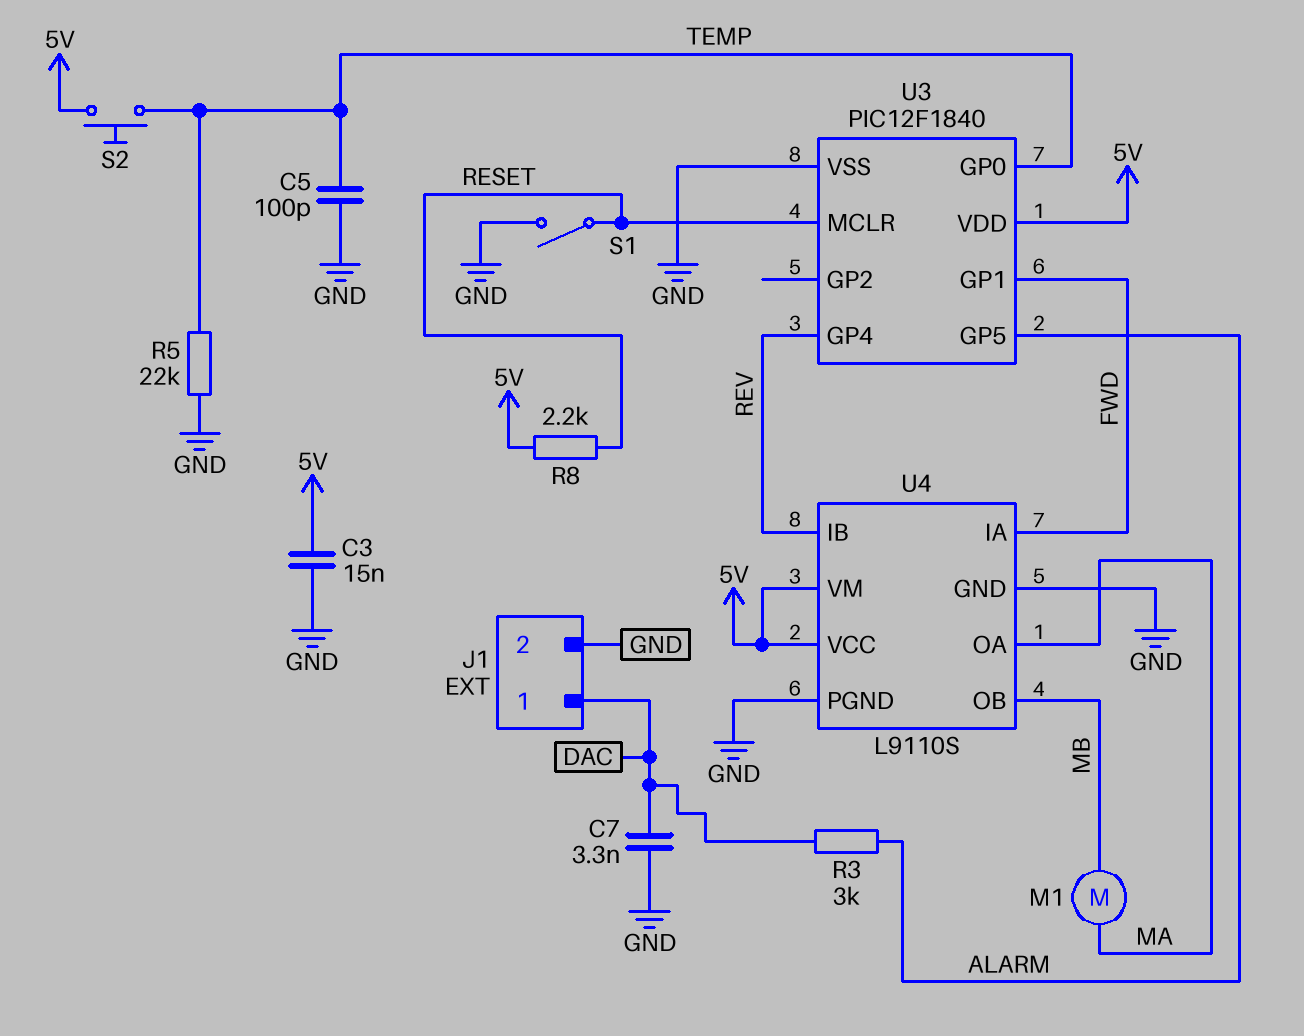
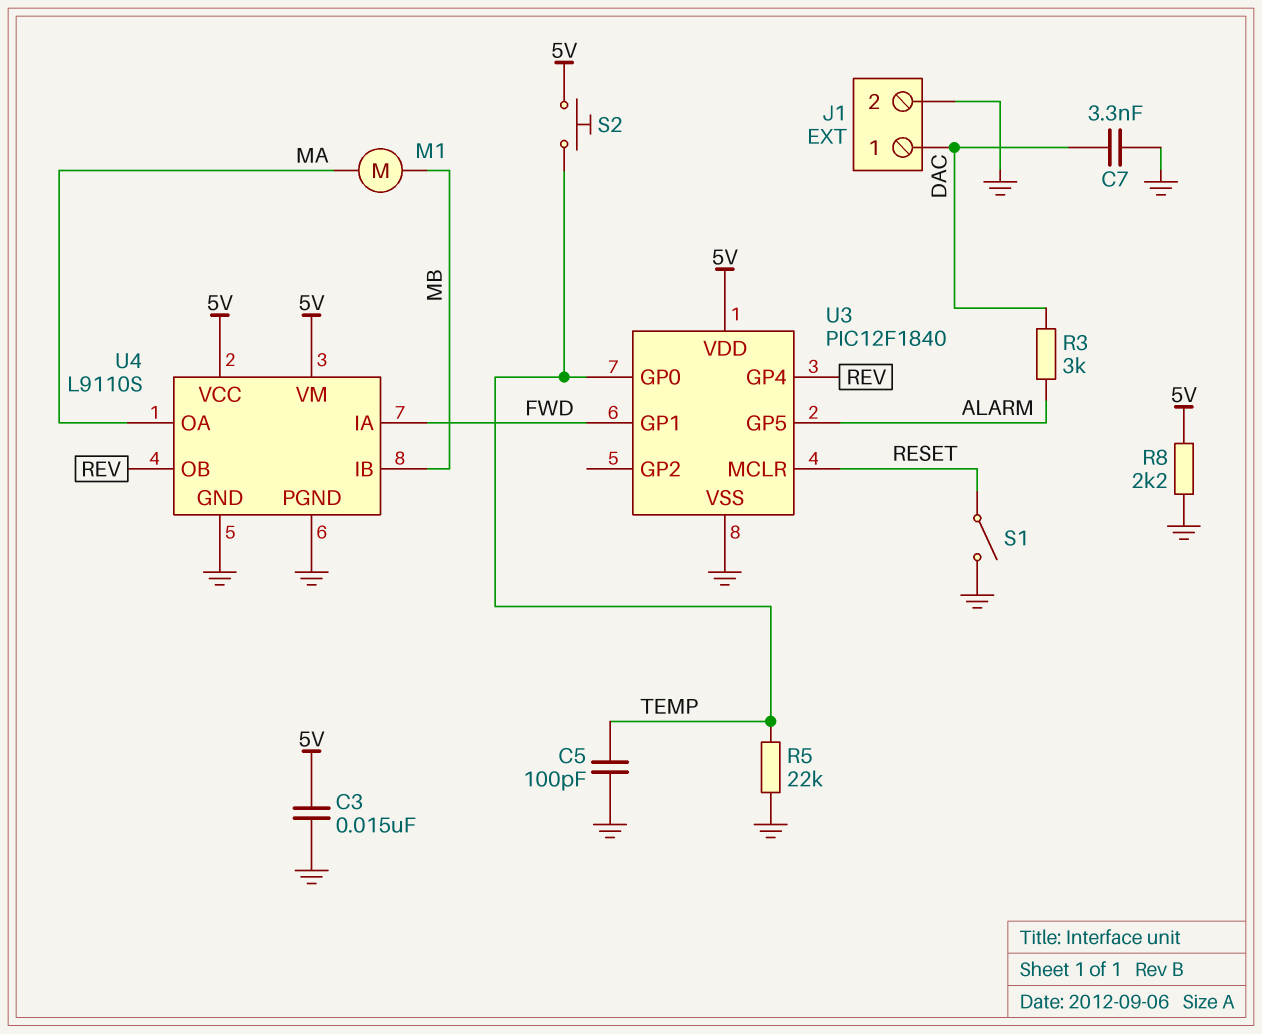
R8: 2.2k (5V, RESET) -> 2.2k (5V, GND)
U4 pin IB: REV -> MB
U4 pin OB: MB -> REV

